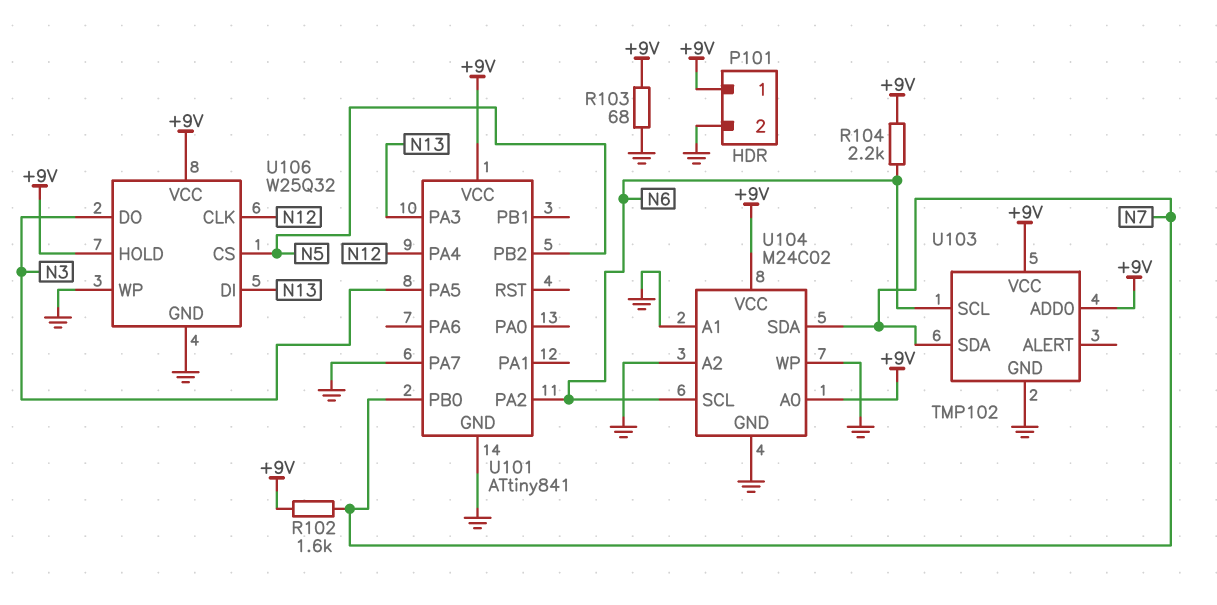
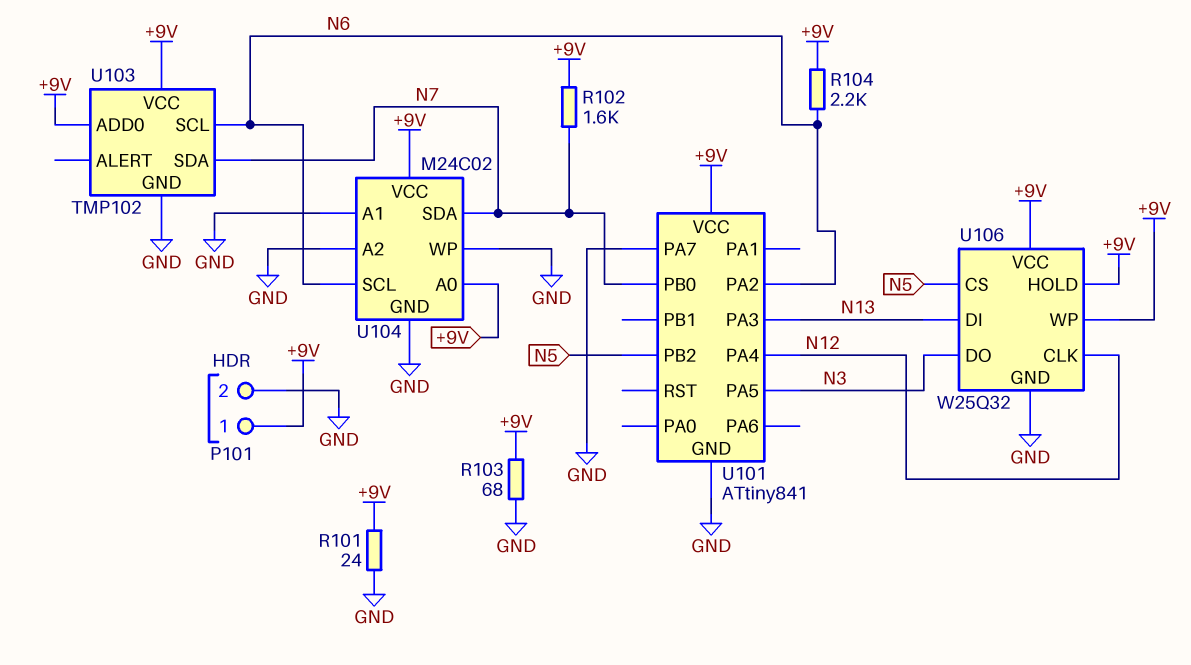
R101: none -> 24 (+9V, GND)
U106 pin WP: GND -> +9V

